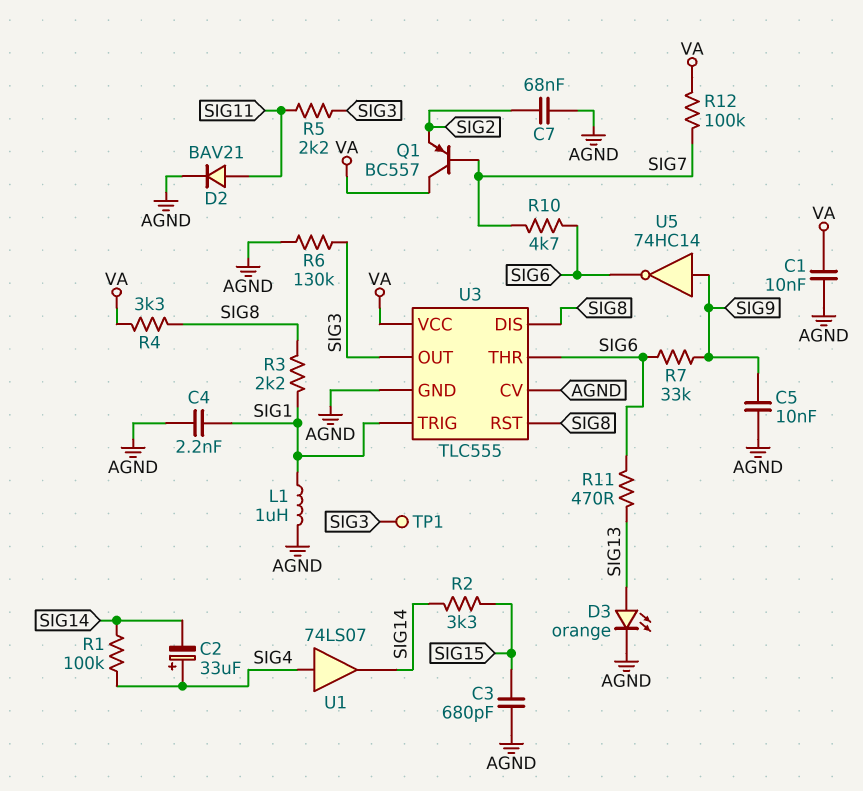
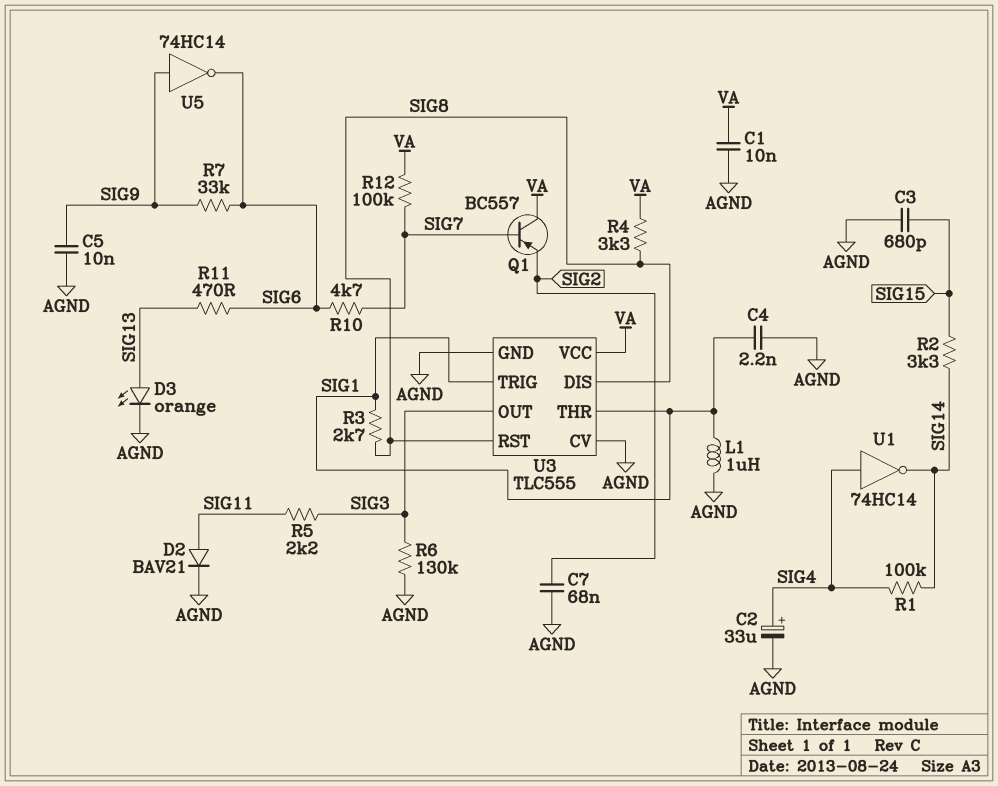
C2: 33uF (plus SIG4, minus SIG14) -> 33uF (plus SIG4, minus AGND)
R3: 2.2k (SIG1, SIG8) -> 2.7k (SIG1, SIG8)
TP1: test point (SIG3) -> none
U1: buffer 74LS07 (in SIG4, out SIG14) -> NOT 74HC14 (in SIG4, out SIG14)
U3 pin THR: SIG6 -> SIG1

